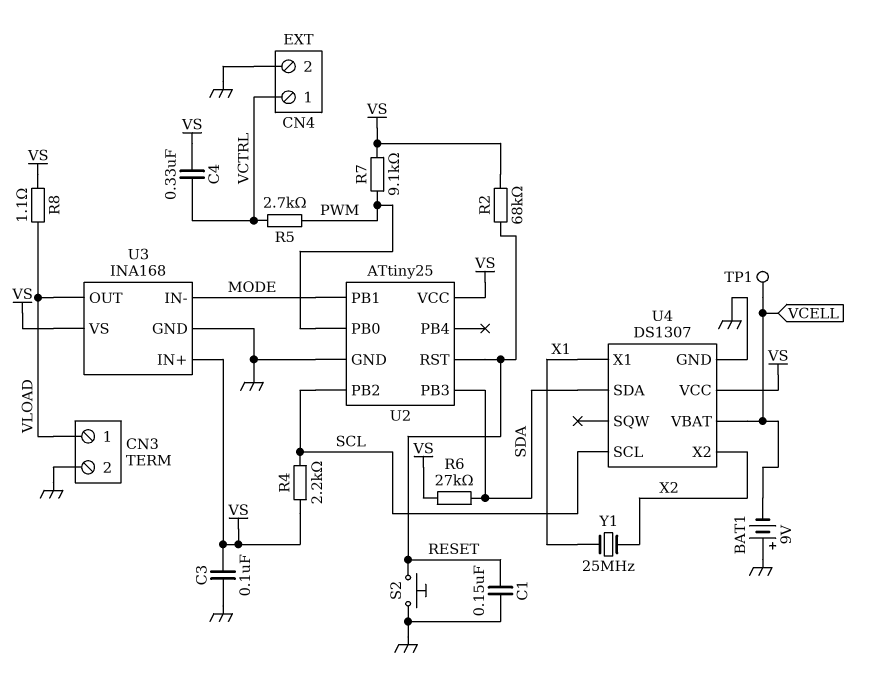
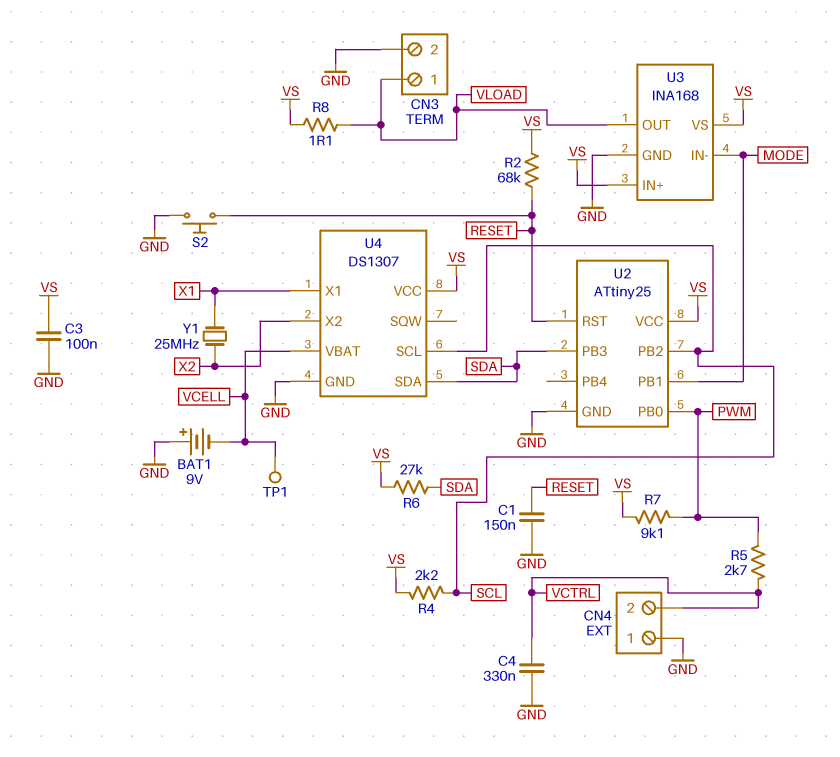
C4: 330nF (VCTRL, VS) -> 330nF (GND, VCTRL)
CN4 pin 1: VCTRL -> GND
CN4 pin 2: GND -> VCTRL

